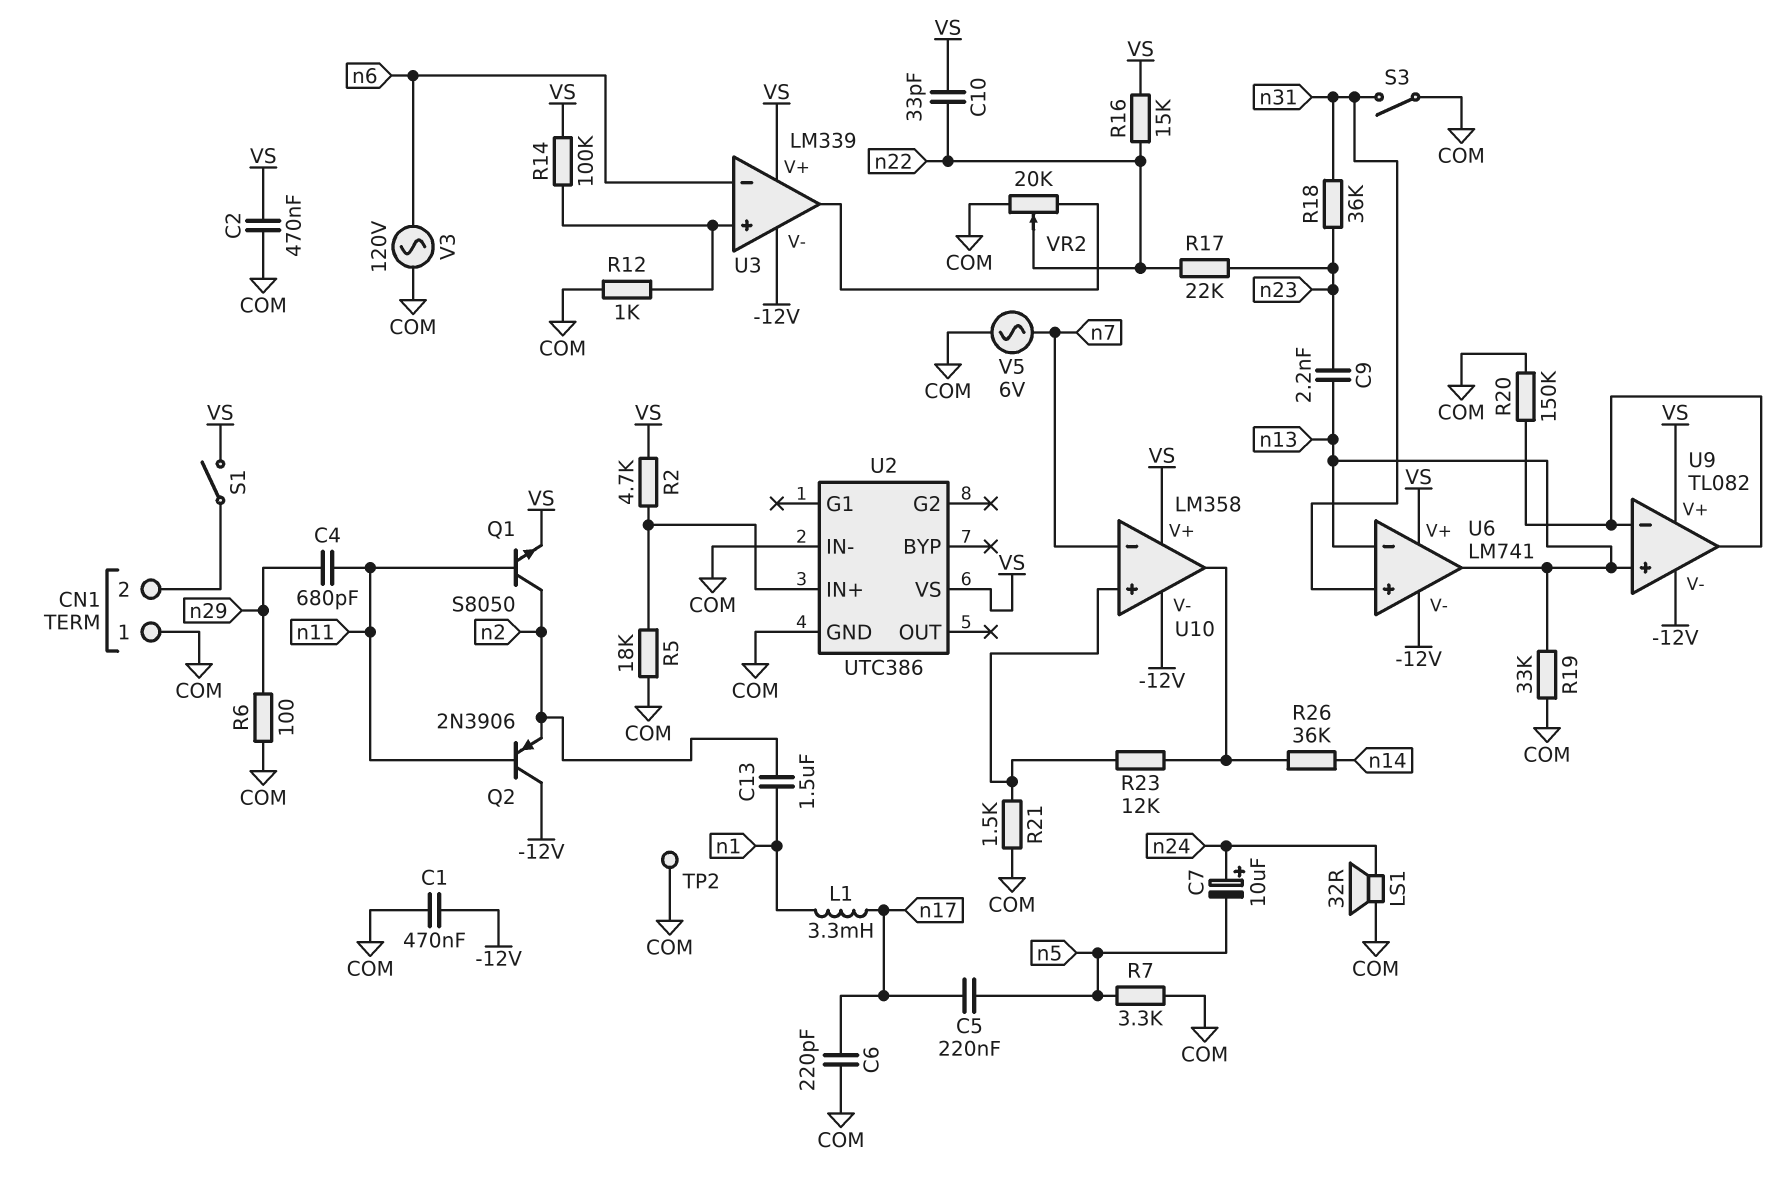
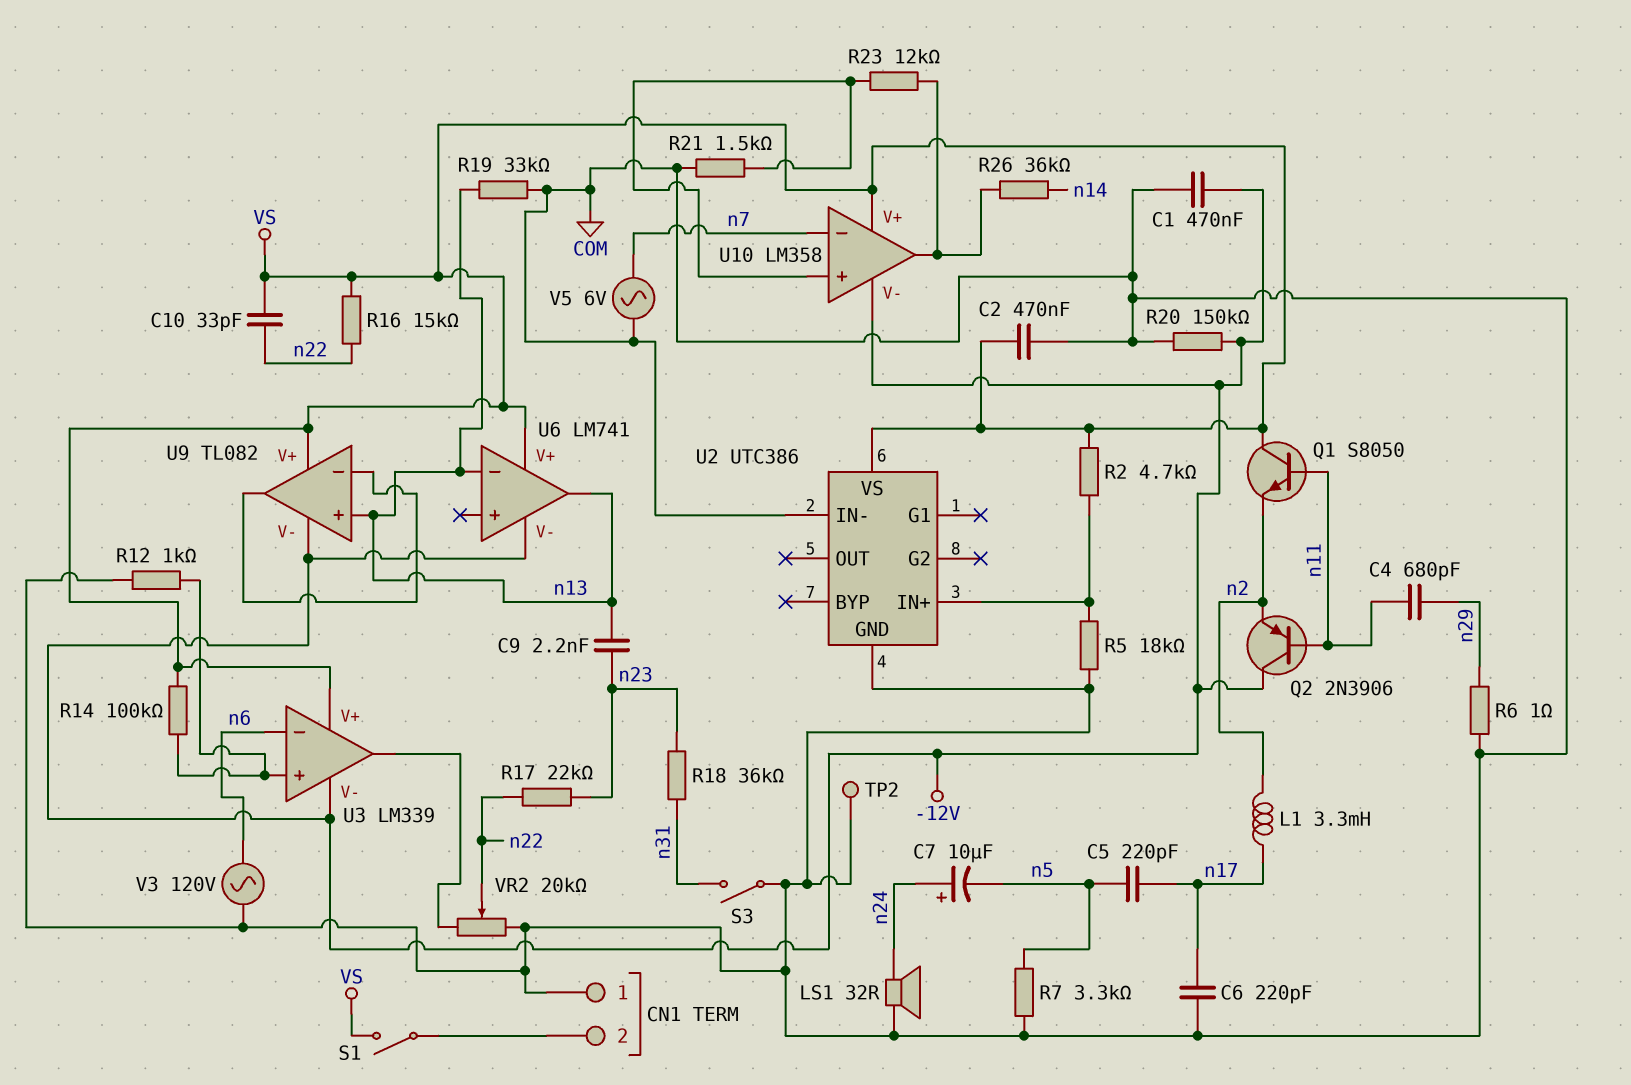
C5: 220nF (n5, n17) -> 220pF (n5, n17)
C13: 1.5uF (n1, n2) -> none
L1: 3.3mH (n1, n17) -> 3.3mH (n2, n17)
Q1: NPN S8050 (B n11, C n2, E VS) -> NPN S8050 (B n11, C VS, E n2)
R6: 100 (COM, n29) -> 1 (COM, n29)
R20: 150k (COM, U9/in-) -> 150k (-12V, COM)
U6 pin in+: n31 -> none

